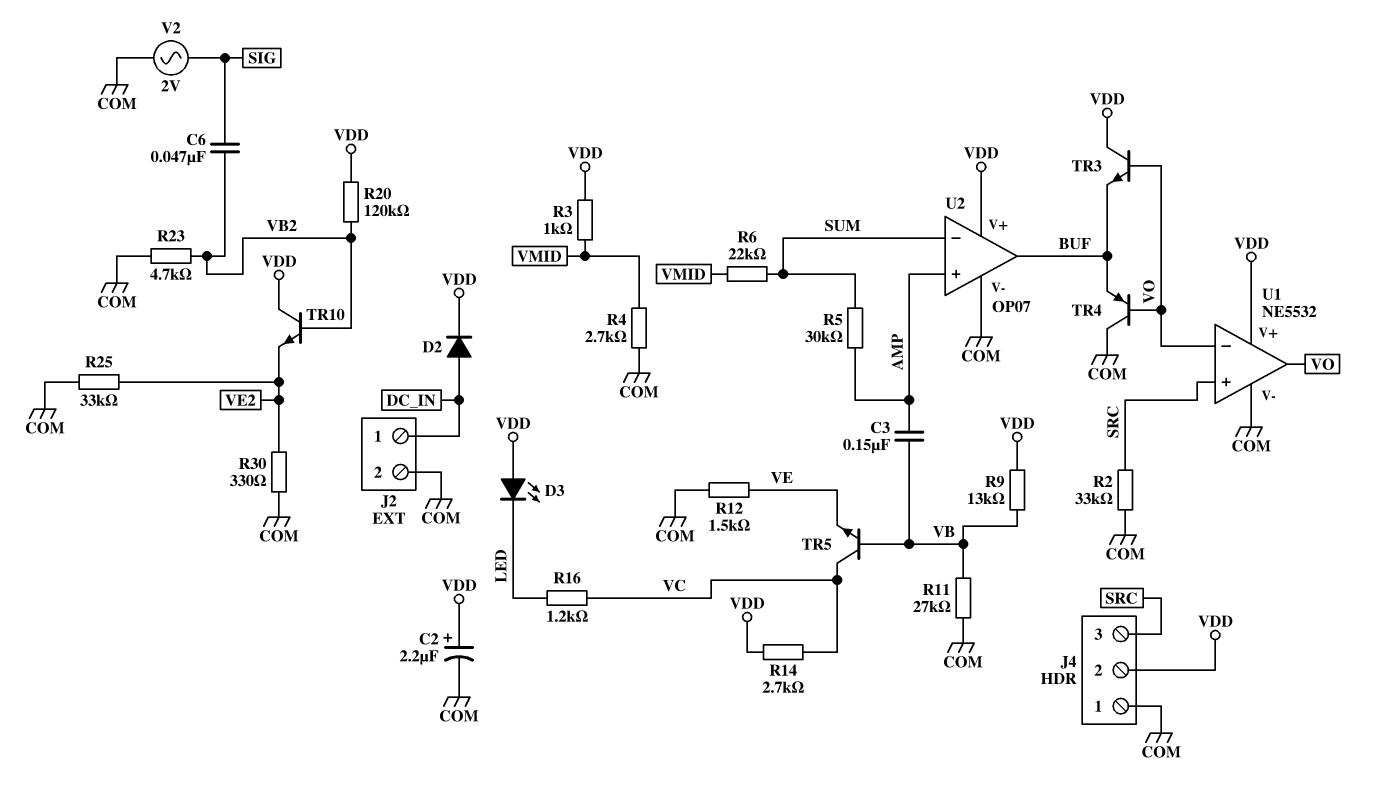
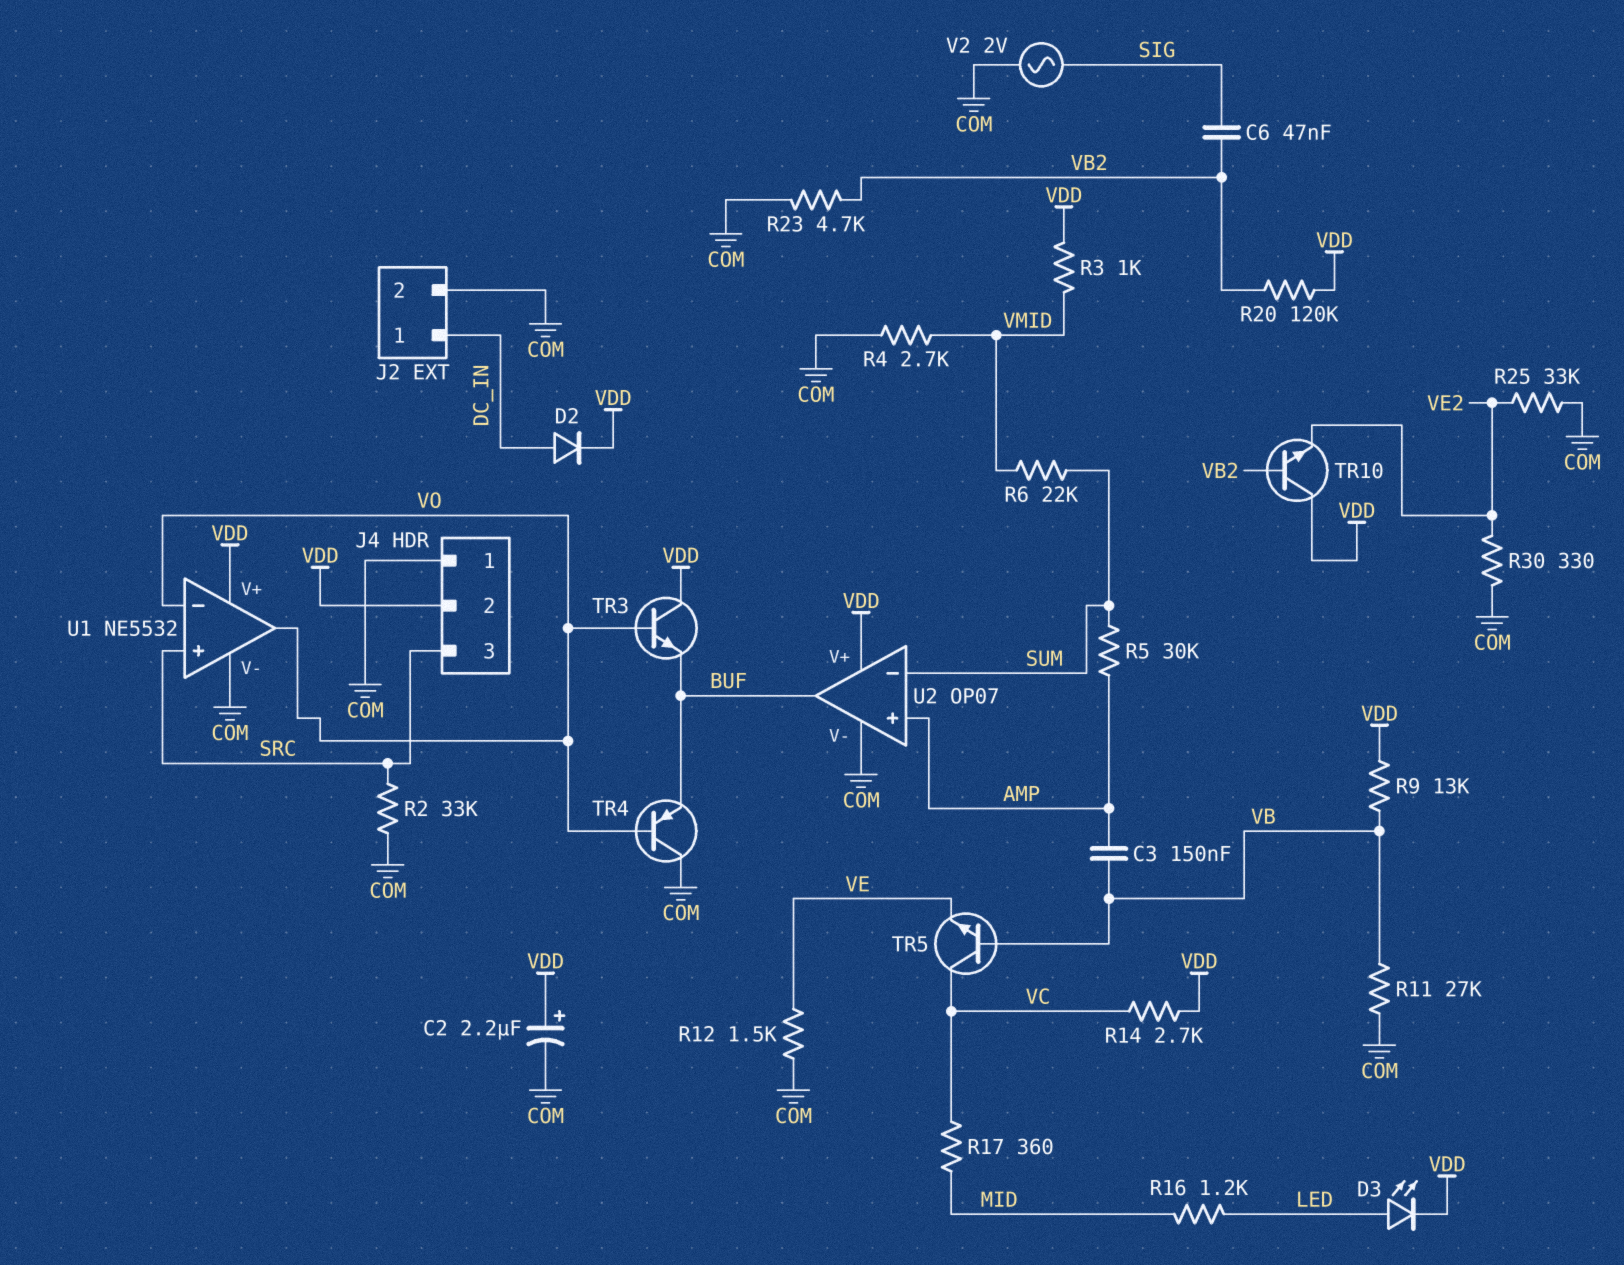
D3: LED (A VDD, K LED) -> LED (A LED, K VDD)
R16: 1.2k (LED, VC) -> 1.2k (LED, MID)
R17: none -> 360 (MID, VC)

